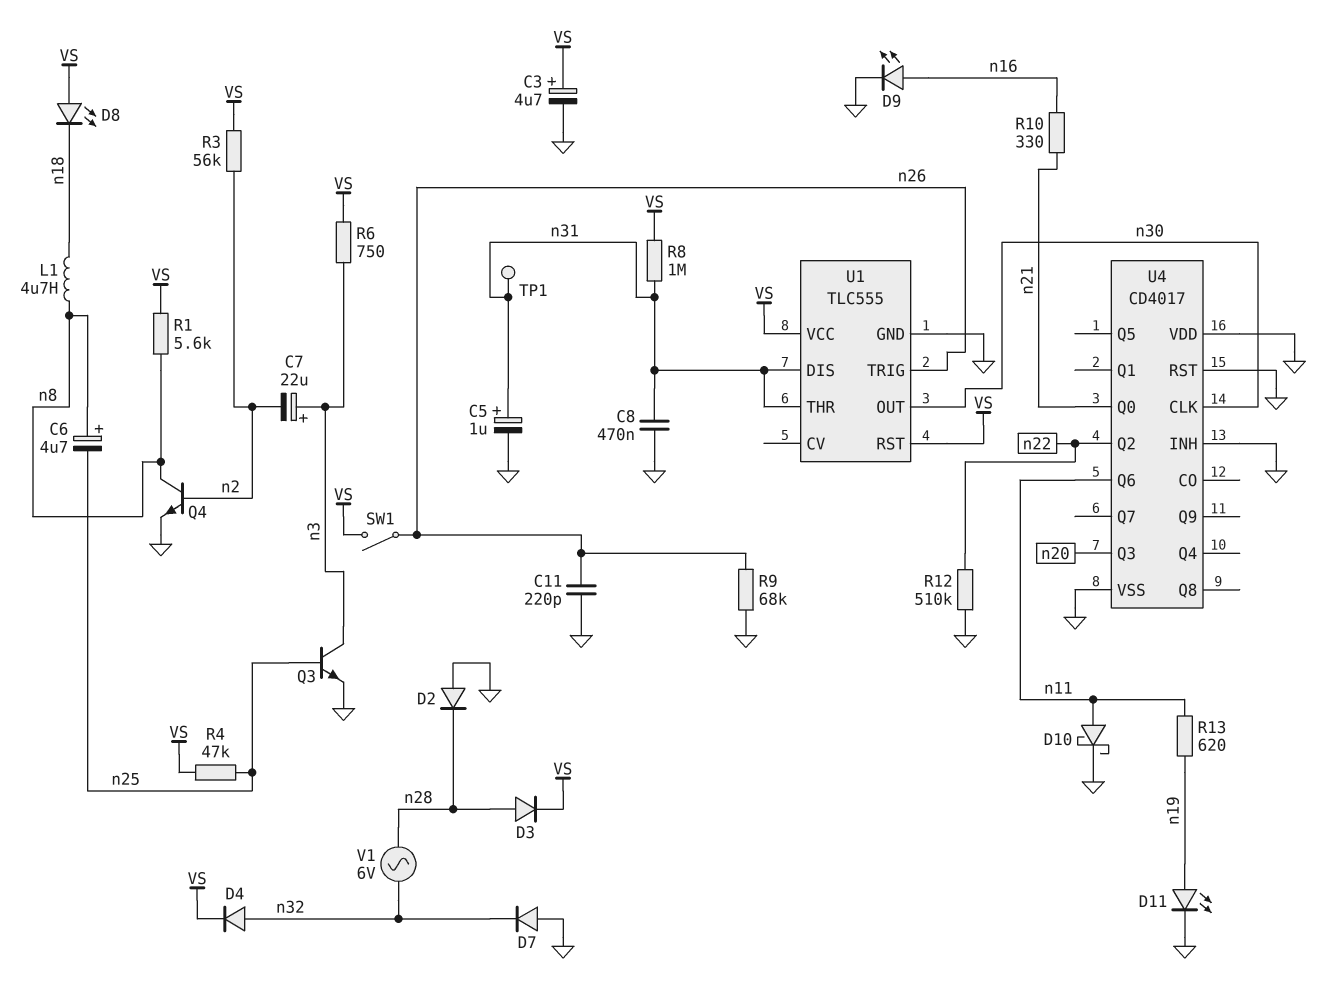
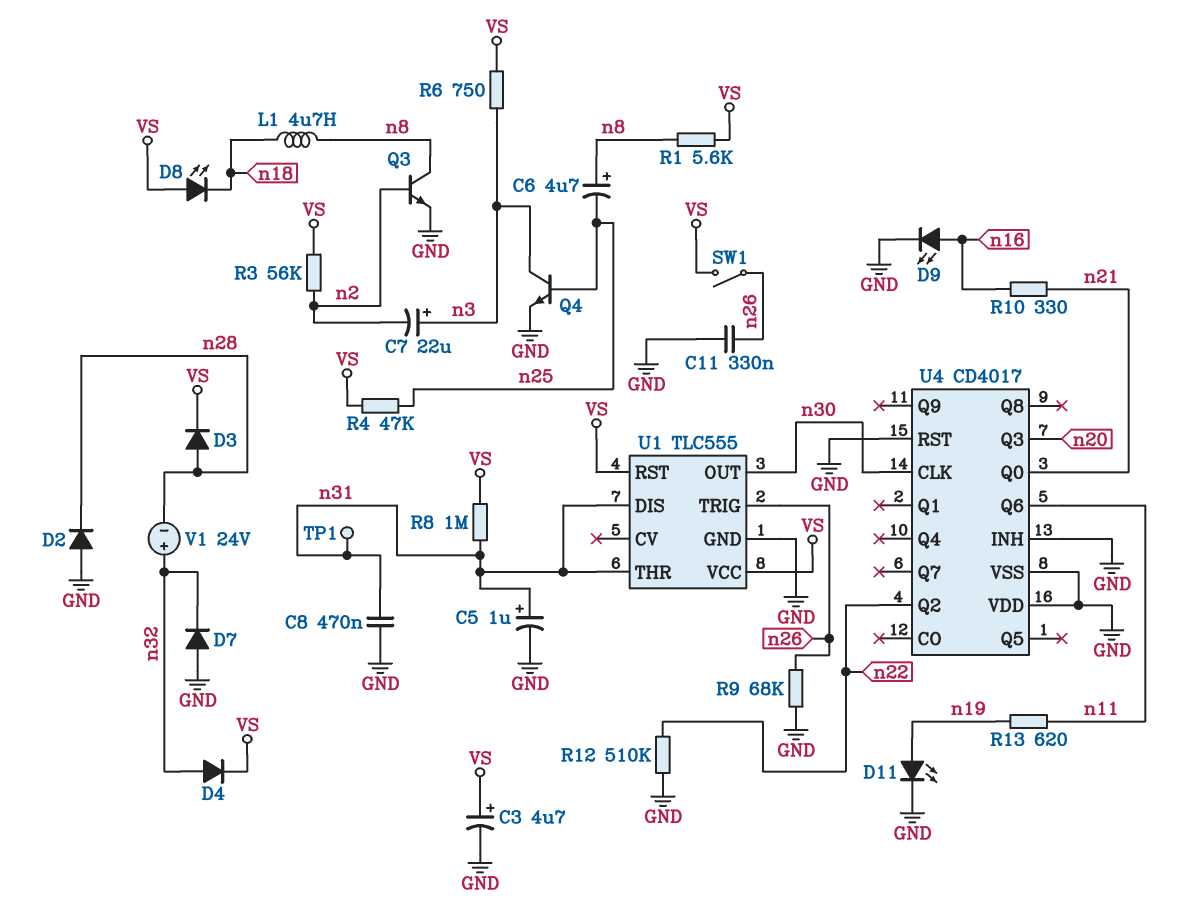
C11: 220pF (GND, n26) -> 330nF (GND, n26)
D10: schottky (A n11, K GND) -> none
Q3: NPN (B n25, C n3, E GND) -> NPN (B n2, C n8, E GND)
Q4: NPN (B n2, C n8, E GND) -> NPN (B n25, C n3, E GND)
V1: AC 6V (n28, n32) -> 24V (plus n32, minus n28)

